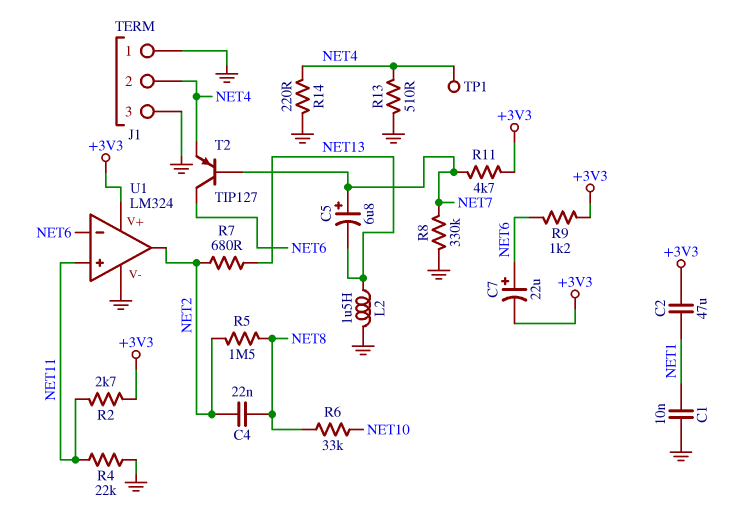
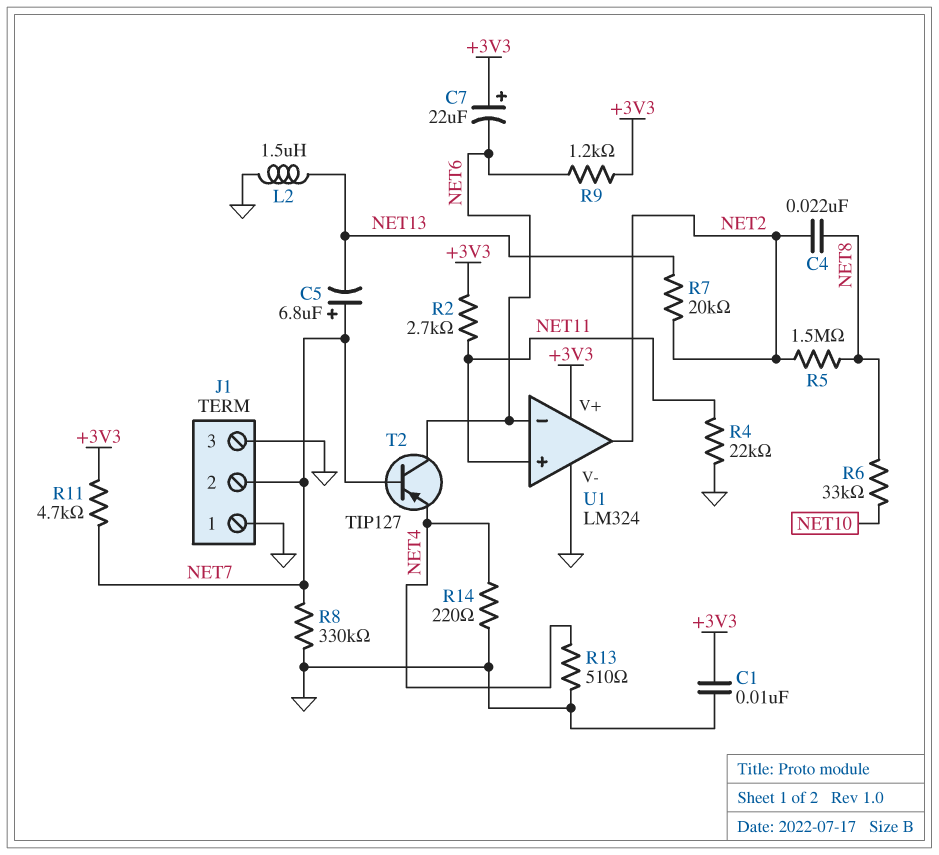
C1: 10nF (GND, NET1) -> 10nF (+3V3, GND)
C2: 47uF (+3V3, NET1) -> none
C7: 22uF (plus NET6, minus +3V3) -> 22uF (plus +3V3, minus NET6)
J1 pin 2: NET4 -> NET7
R7: 680 (NET2, NET13) -> 20k (NET2, NET13)
TP1: test point (NET4) -> none

